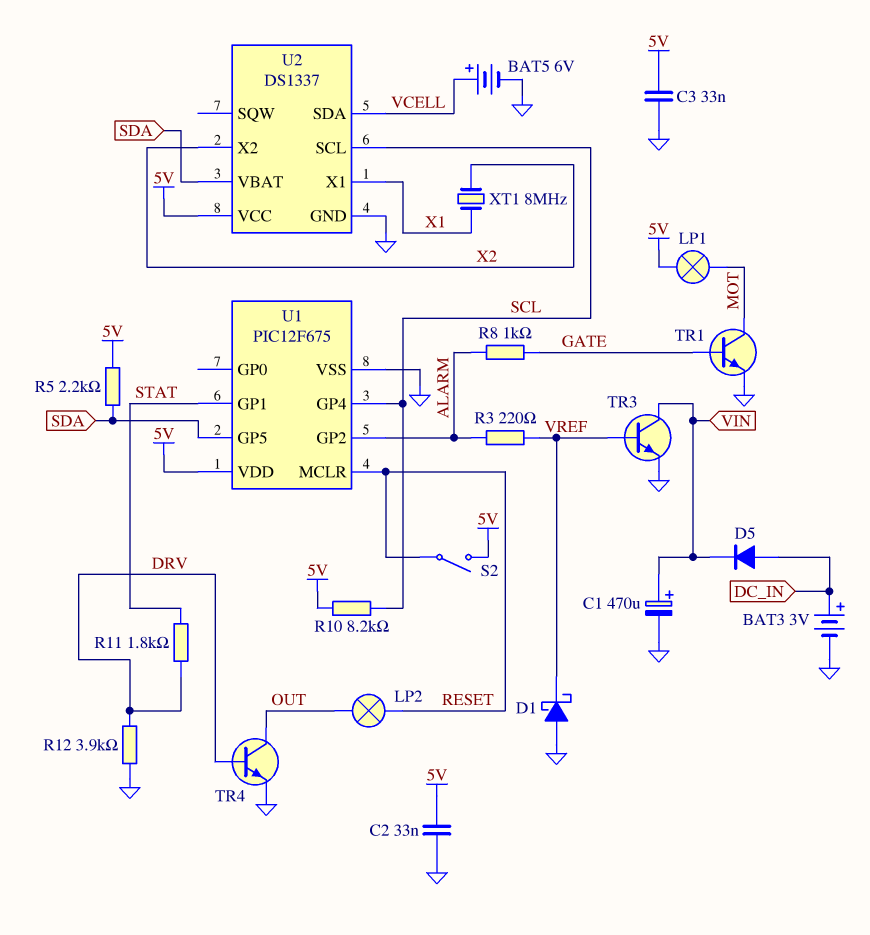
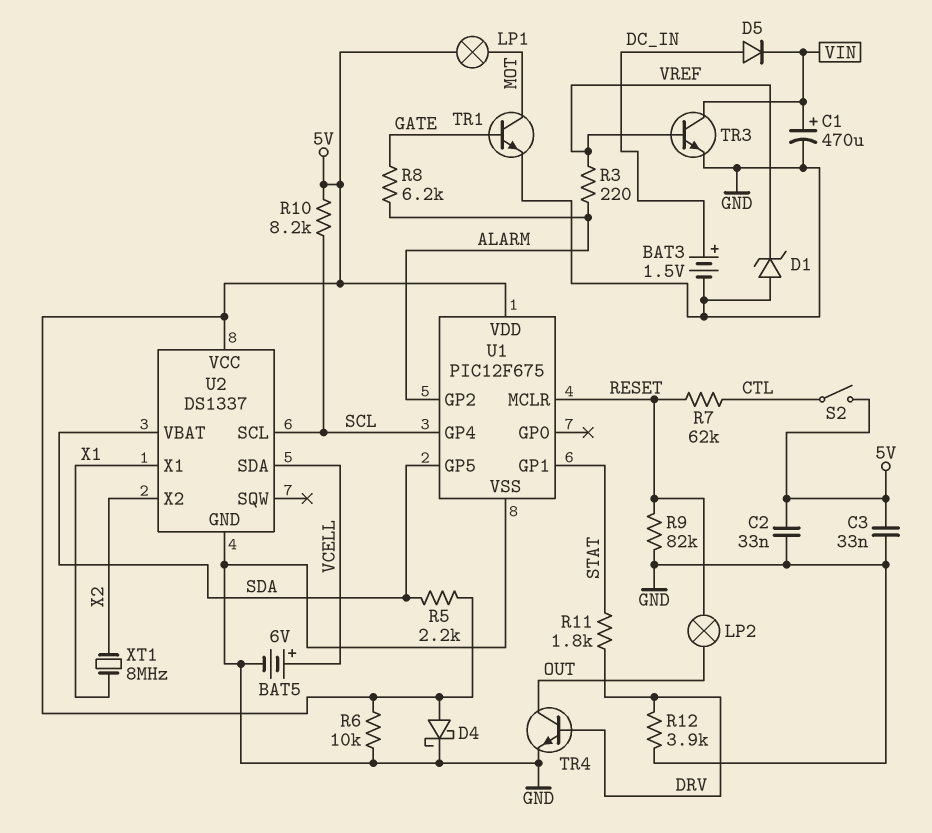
BAT3: 3V (plus DC_IN, minus GND) -> 1.5V (plus DC_IN, minus GND)
D1: schottky (A GND, K VREF) -> zener (A GND, K VREF)
D4: none -> schottky (A 5V, K GND)
R6: none -> 10k (5V, GND)
R7: none -> 62k (CTL, RESET)
R8: 1k (ALARM, GATE) -> 6.2k (ALARM, GATE)
R9: none -> 82k (GND, RESET)
S2: switch (5V, RESET) -> switch (5V, CTL)

